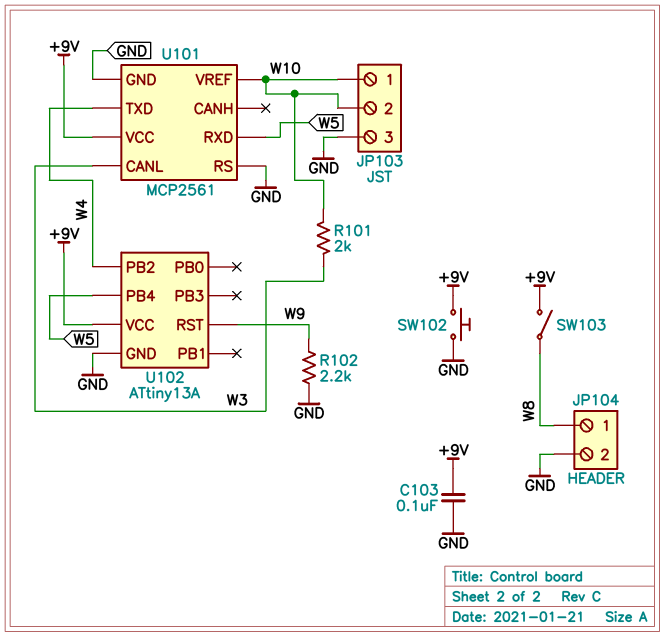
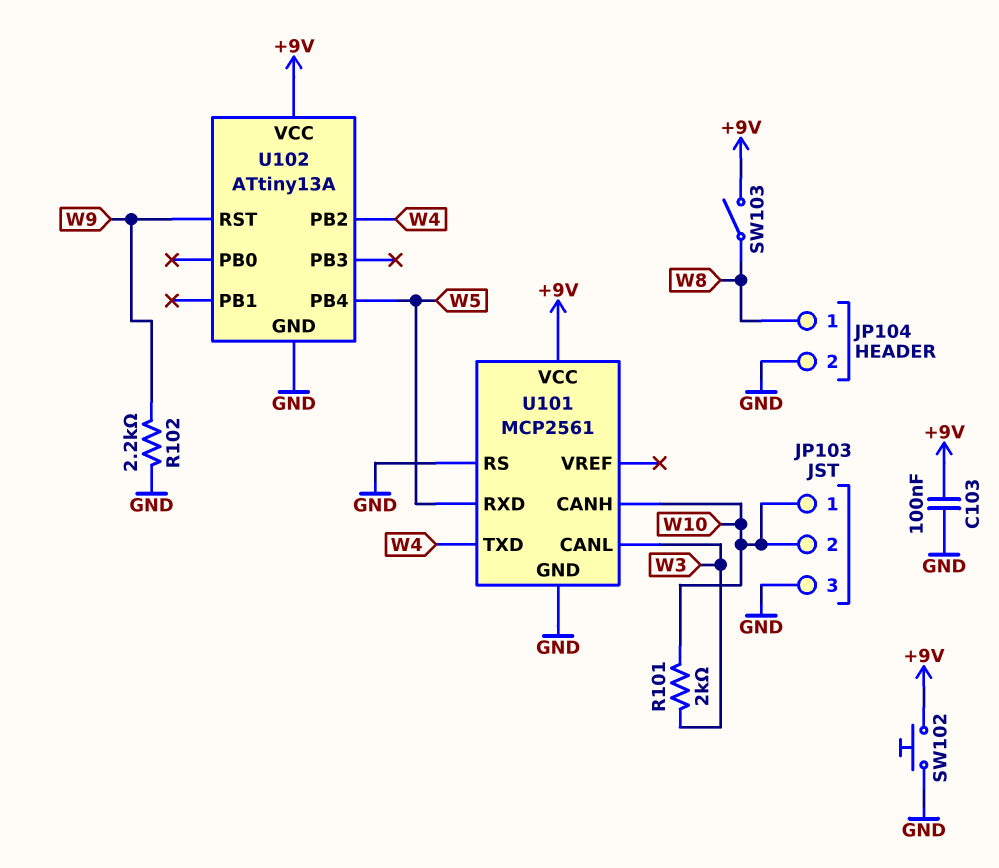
U101 pin CANH: none -> W10
U101 pin VREF: W10 -> none

